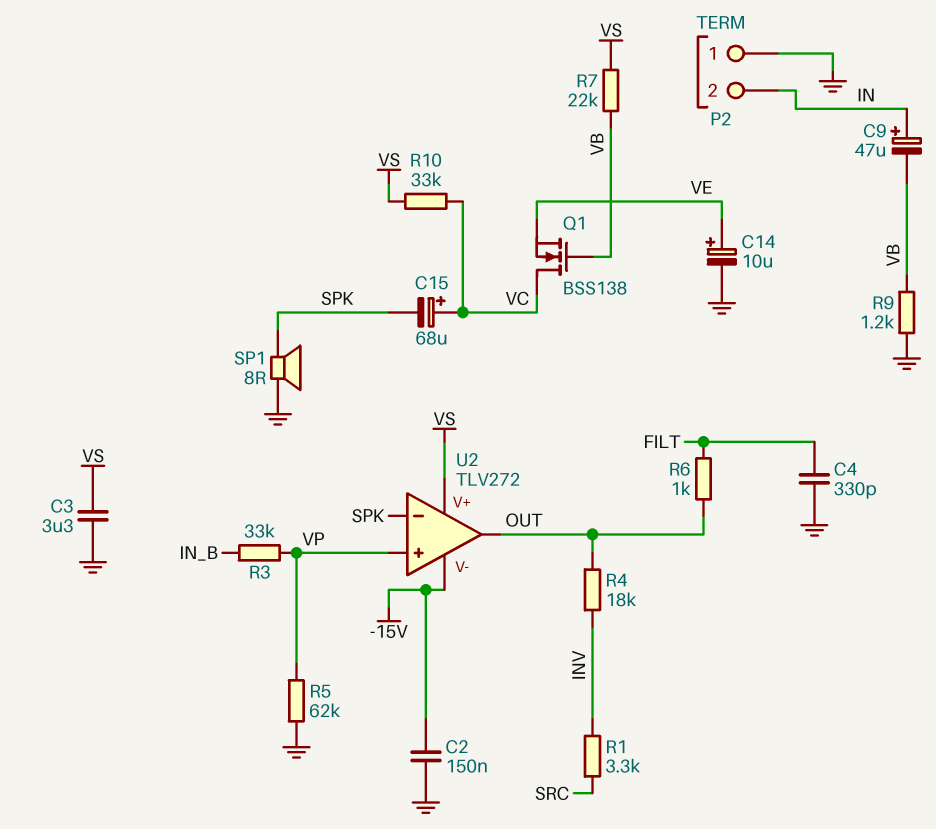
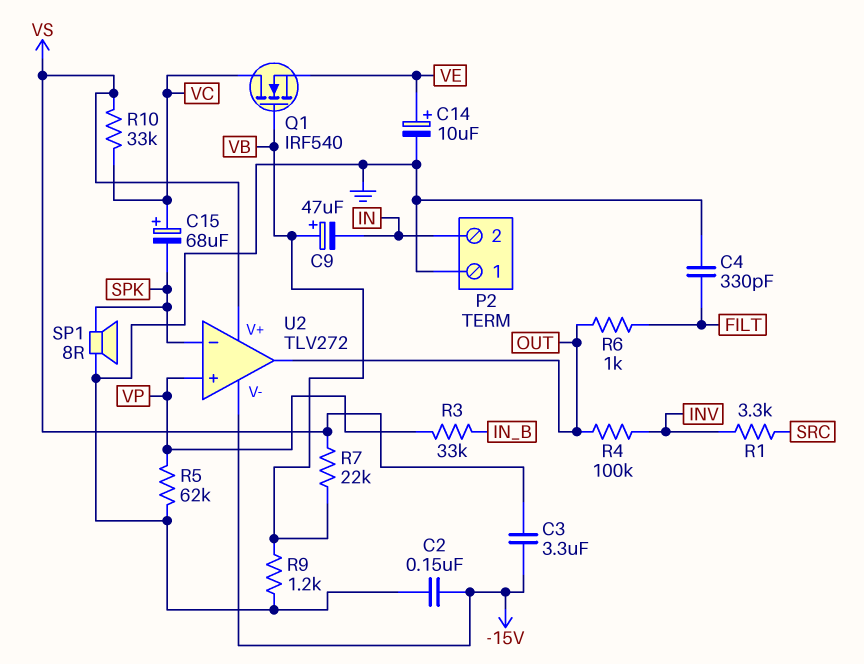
C3: 3.3uF (GND, VS) -> 3.3uF (-15V, VS)
C9: 47uF (plus IN, minus VB) -> 47uF (plus VB, minus IN)
Q1: NMOS BSS138 (G VB, D VC, S VE) -> NMOS IRF540 (G VB, D VC, S VE)
R4: 18k (INV, OUT) -> 100k (INV, OUT)

